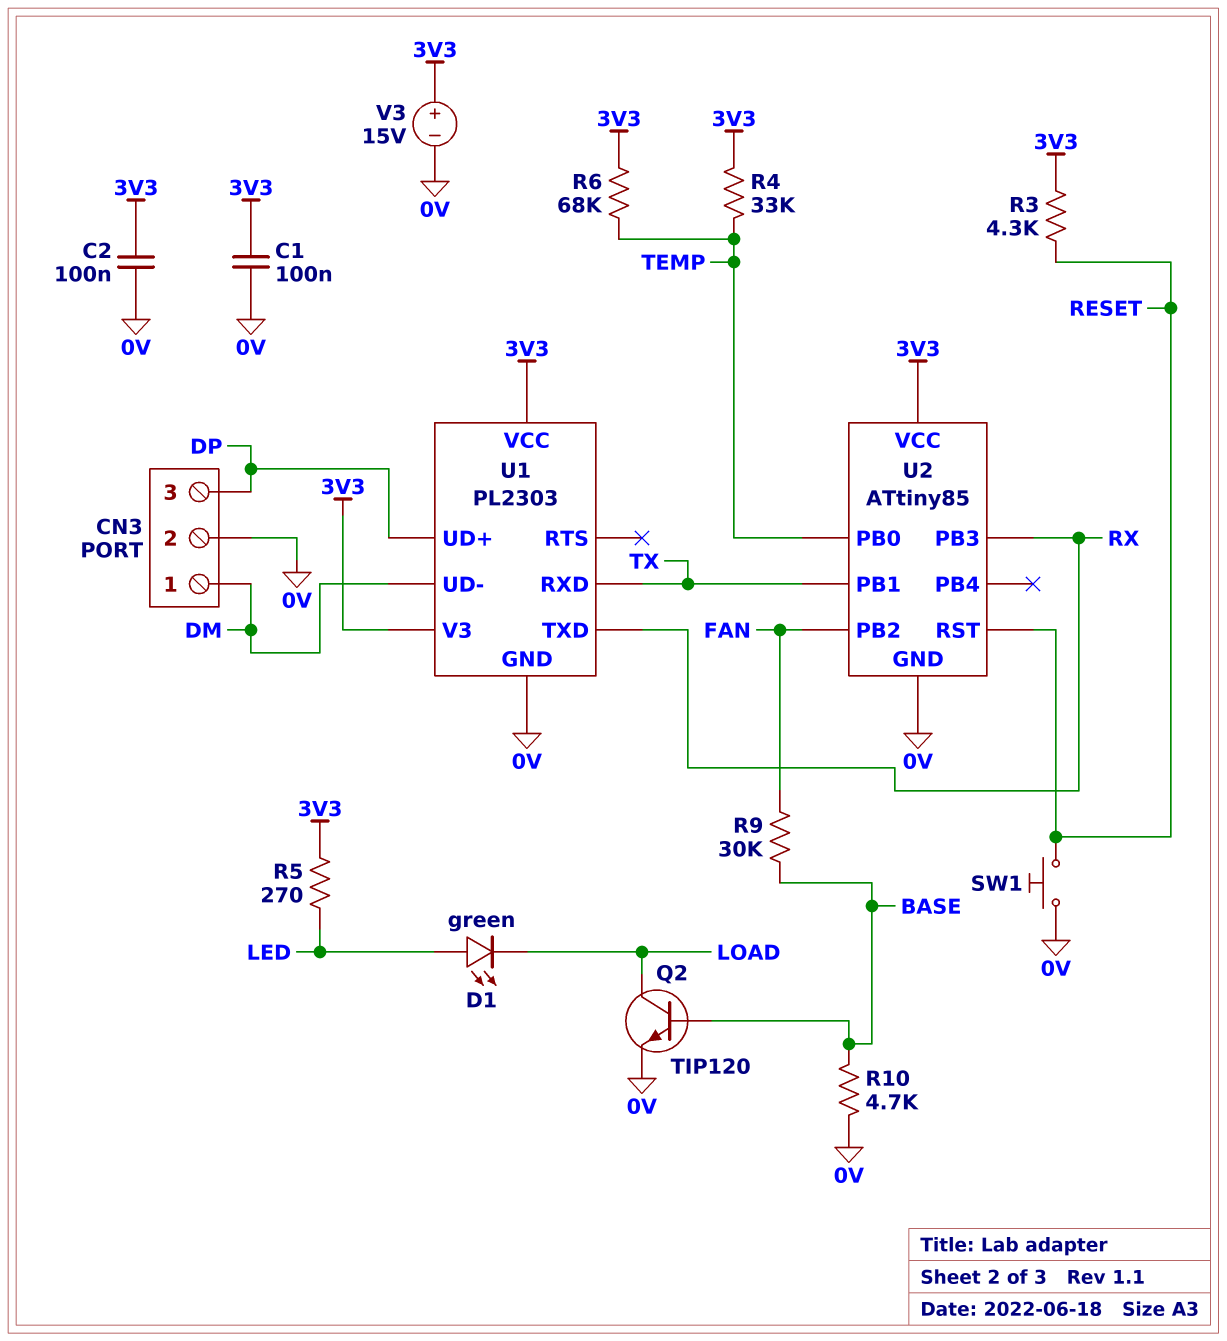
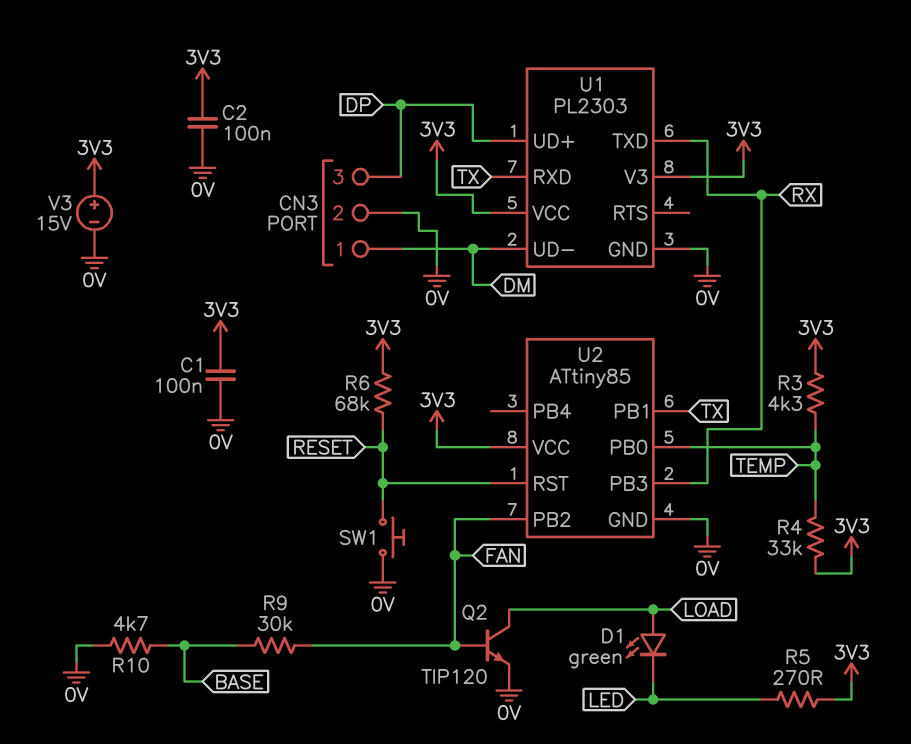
D1: LED green (A LED, K LOAD) -> LED green (A LOAD, K LED)
Q2: NPN TIP120 (B BASE, C LOAD, E 0V) -> NPN TIP120 (B FAN, C LOAD, E 0V)
R3: 4.3k (3V3, RESET) -> 4.3k (3V3, TEMP)
R6: 68k (3V3, TEMP) -> 68k (3V3, RESET)

